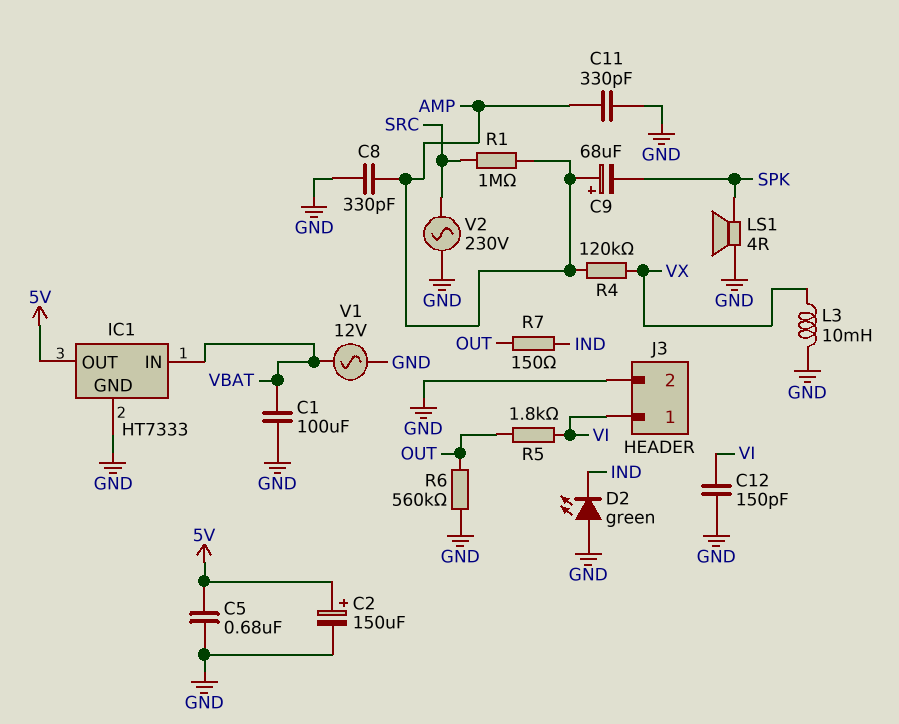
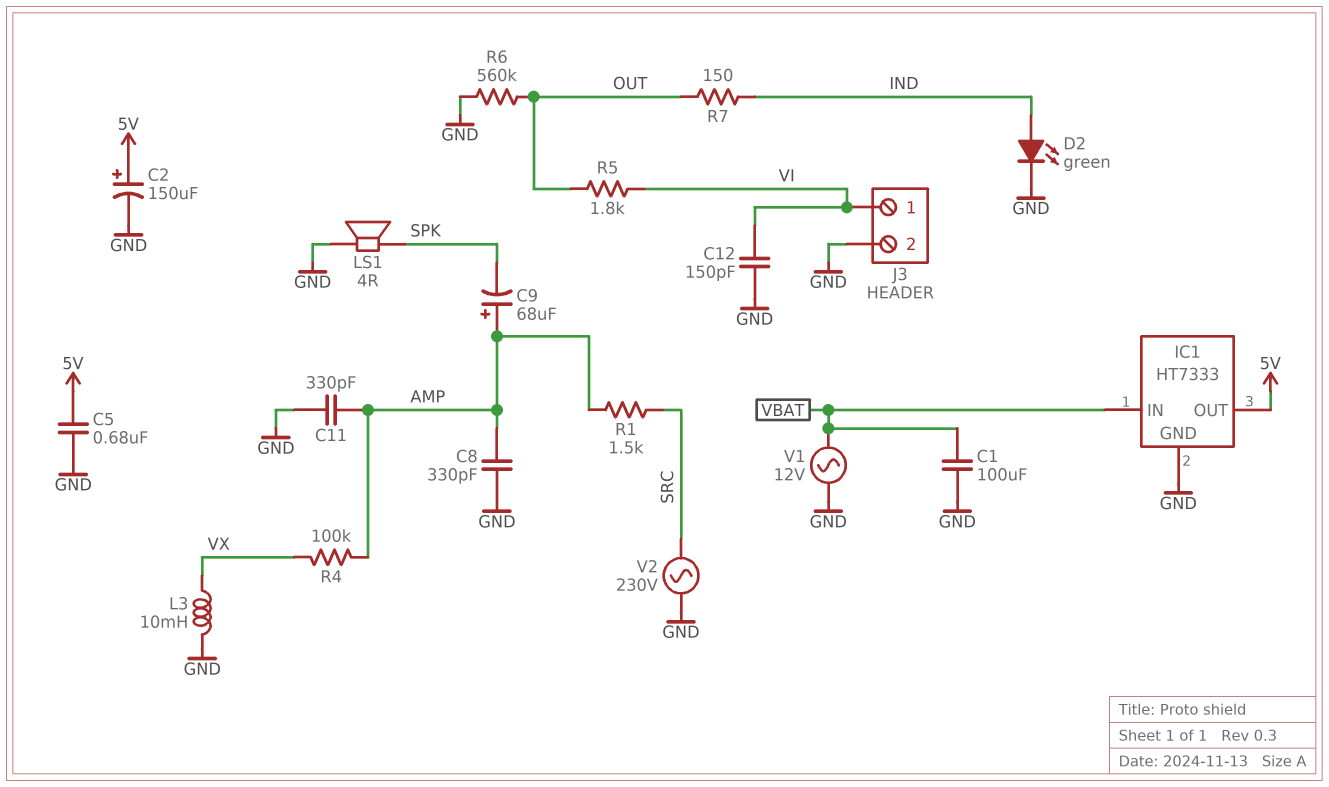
D2: LED green (A GND, K IND) -> LED green (A IND, K GND)
R1: 1M (AMP, SRC) -> 1.5k (AMP, SRC)
R4: 120k (AMP, VX) -> 100k (AMP, VX)

